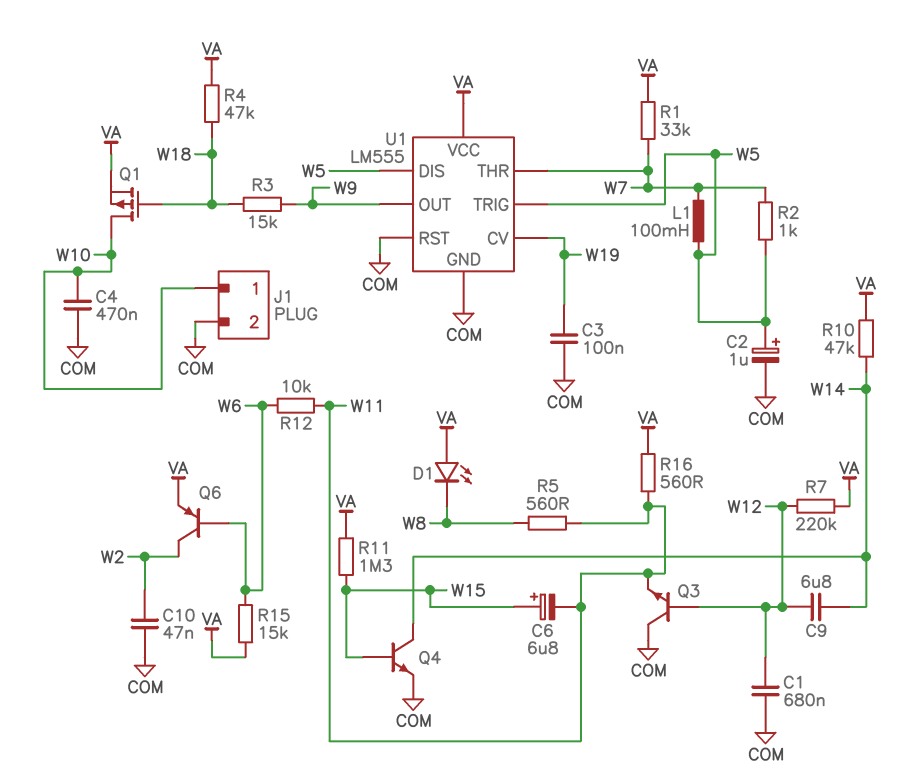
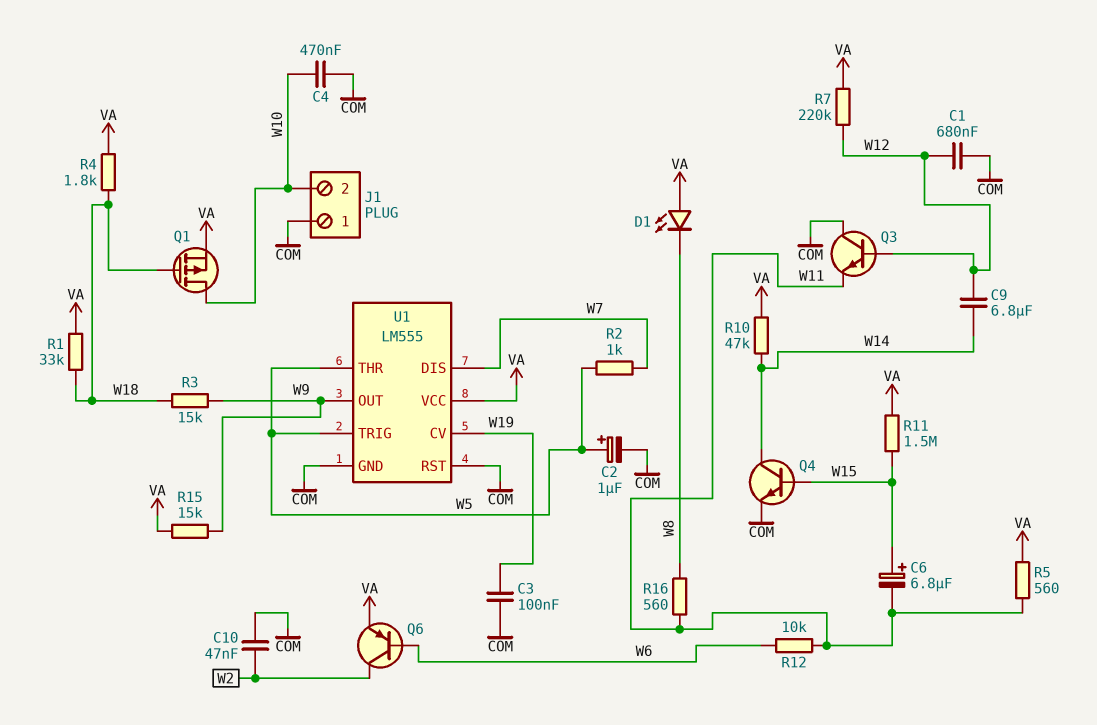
J1 pin 1: W10 -> COM
J1 pin 2: COM -> W10
L1: 100mH (W5, W7) -> none
R1: 33k (VA, W7) -> 33k (VA, W18)
R4: 47k (VA, W18) -> 1.8k (VA, W18)
R5: 560 (W8, W11) -> 560 (VA, W11)
R11: 1.3M (VA, W15) -> 1.5M (VA, W15)
R15: 15k (VA, W6) -> 15k (VA, W9)
R16: 560 (VA, W11) -> 560 (W8, W11)
U1 pin DIS: W5 -> W7
U1 pin THR: W7 -> W5

